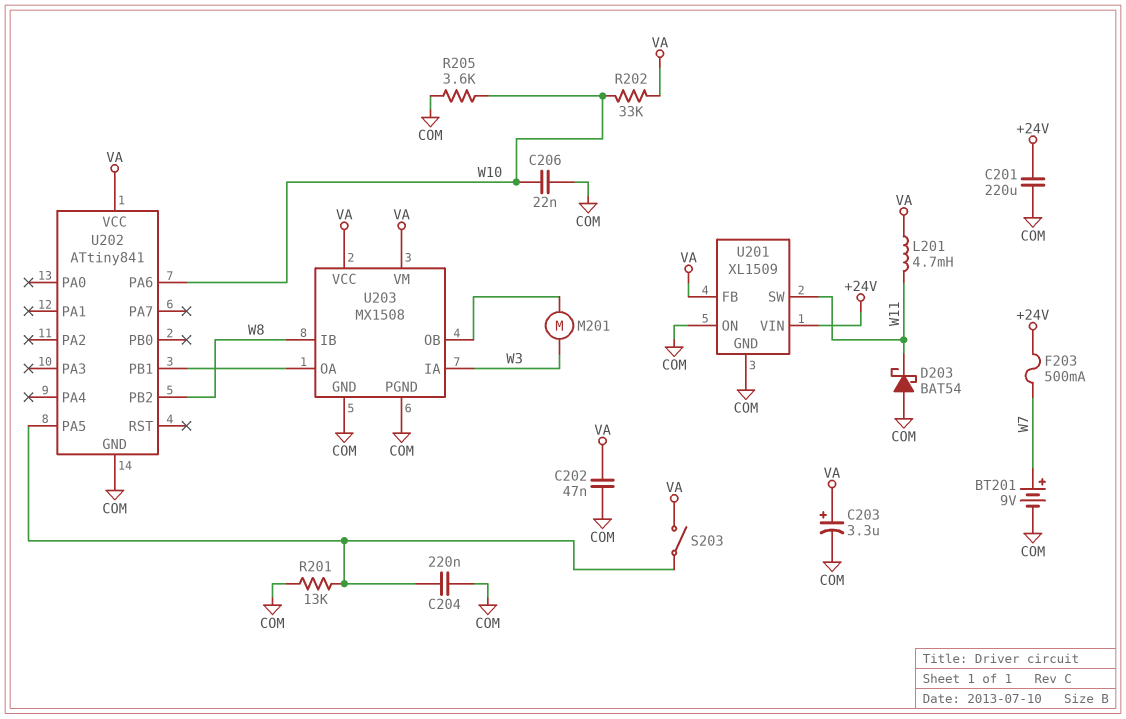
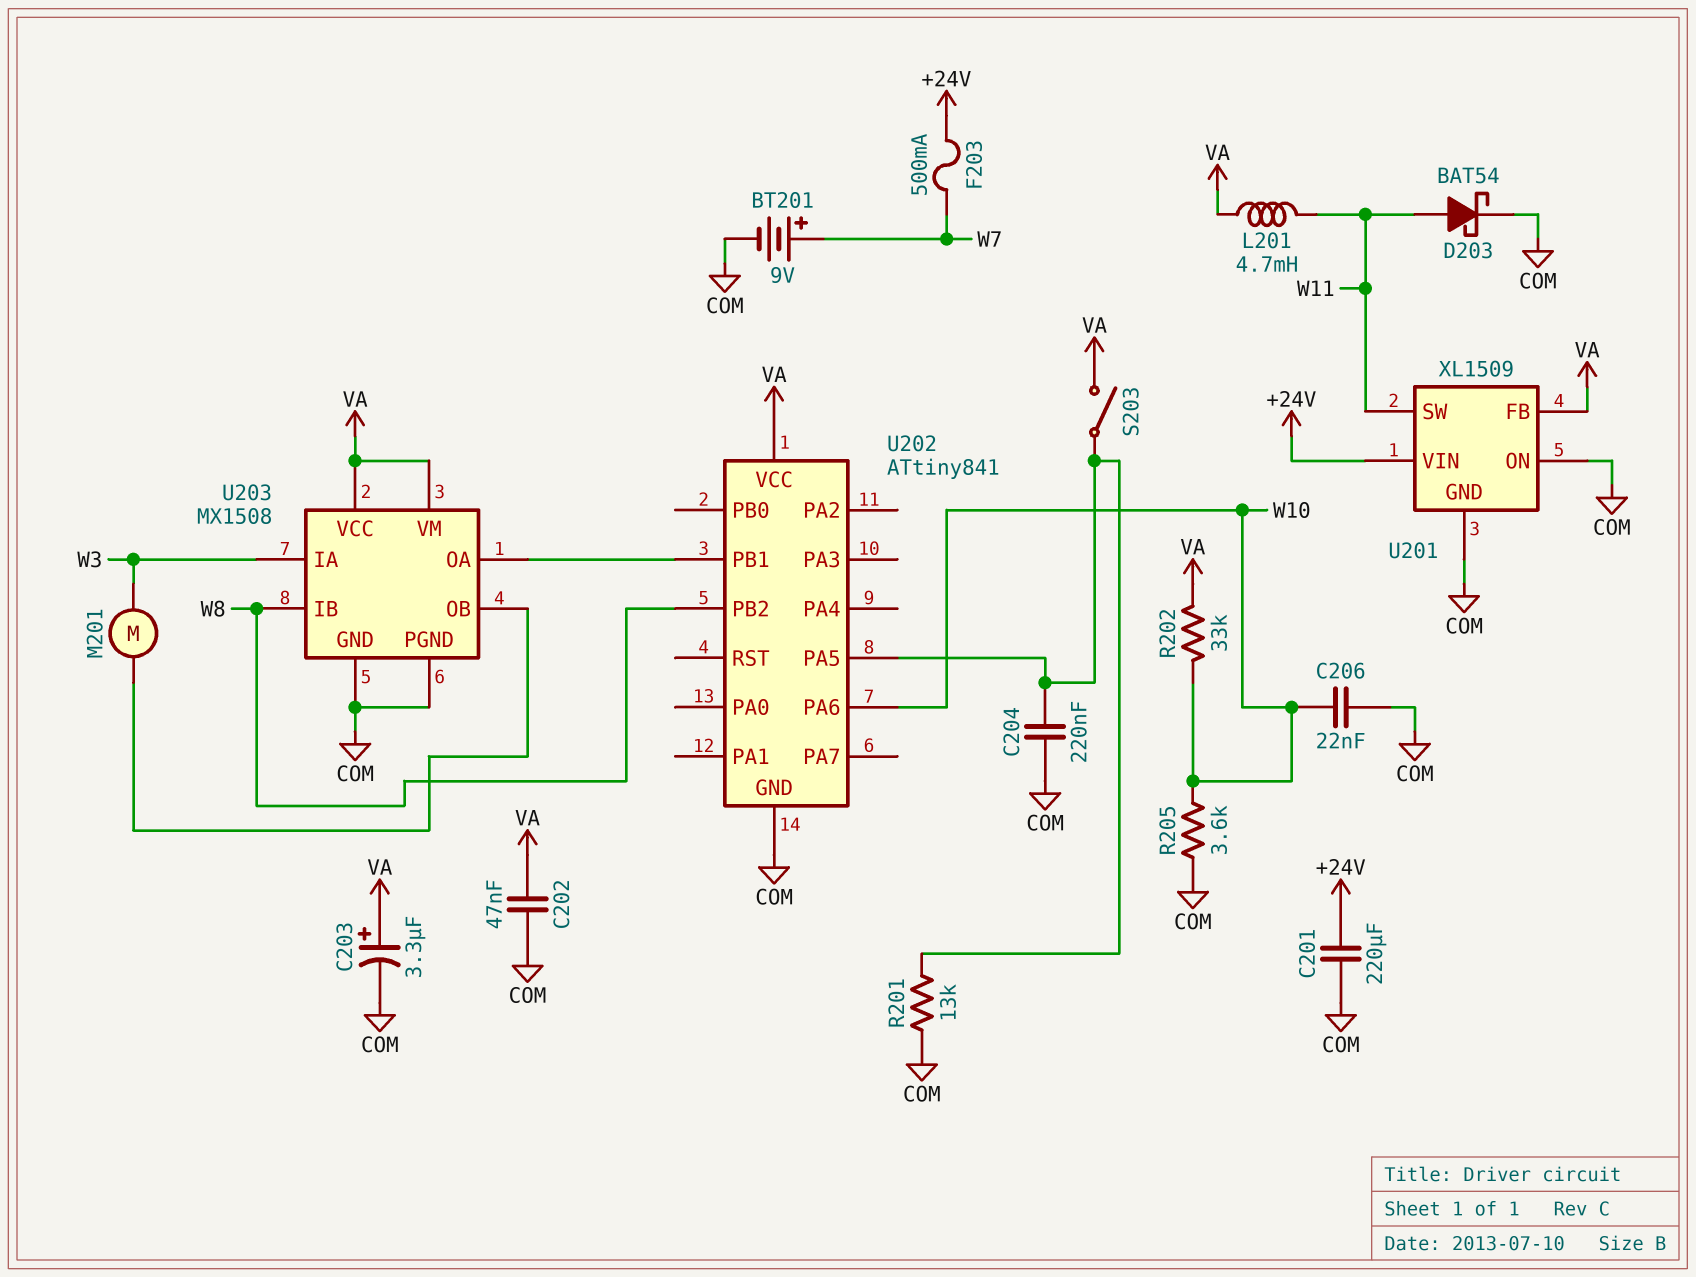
D203: schottky BAT54 (A COM, K W11) -> schottky BAT54 (A W11, K COM)

